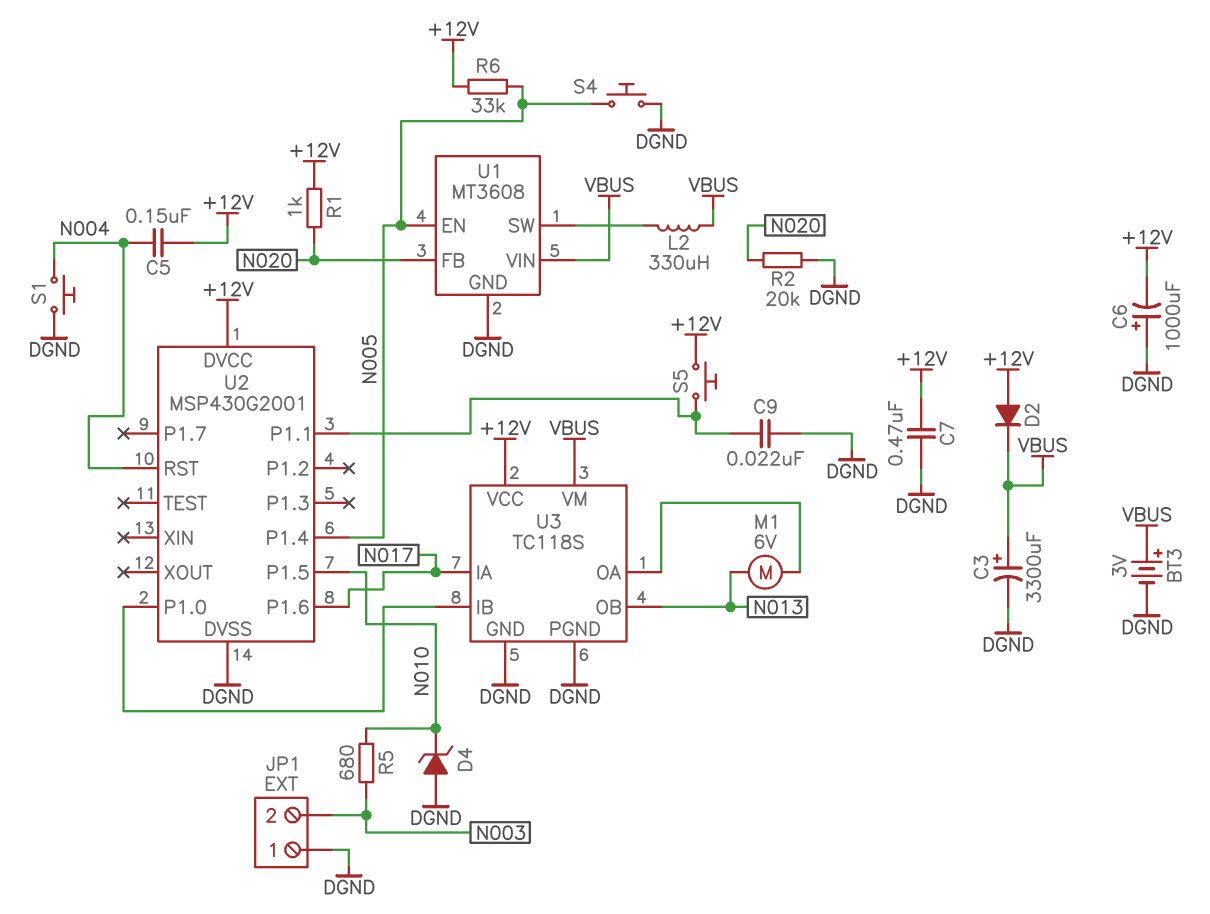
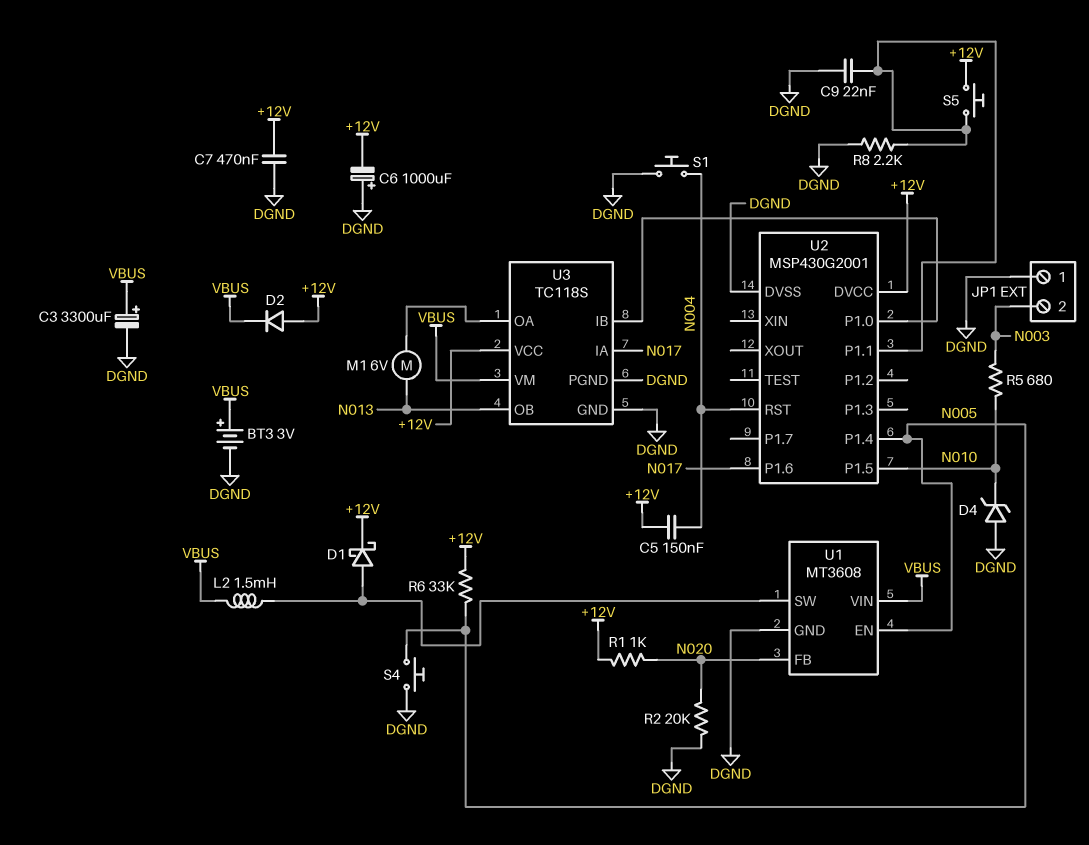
D1: none -> schottky (A U1/SW, K +12V)
L2: 330uH (U1/SW, VBUS) -> 1.5mH (U1/SW, VBUS)
R8: none -> 2.2k (DGND, U2/P1.1)

